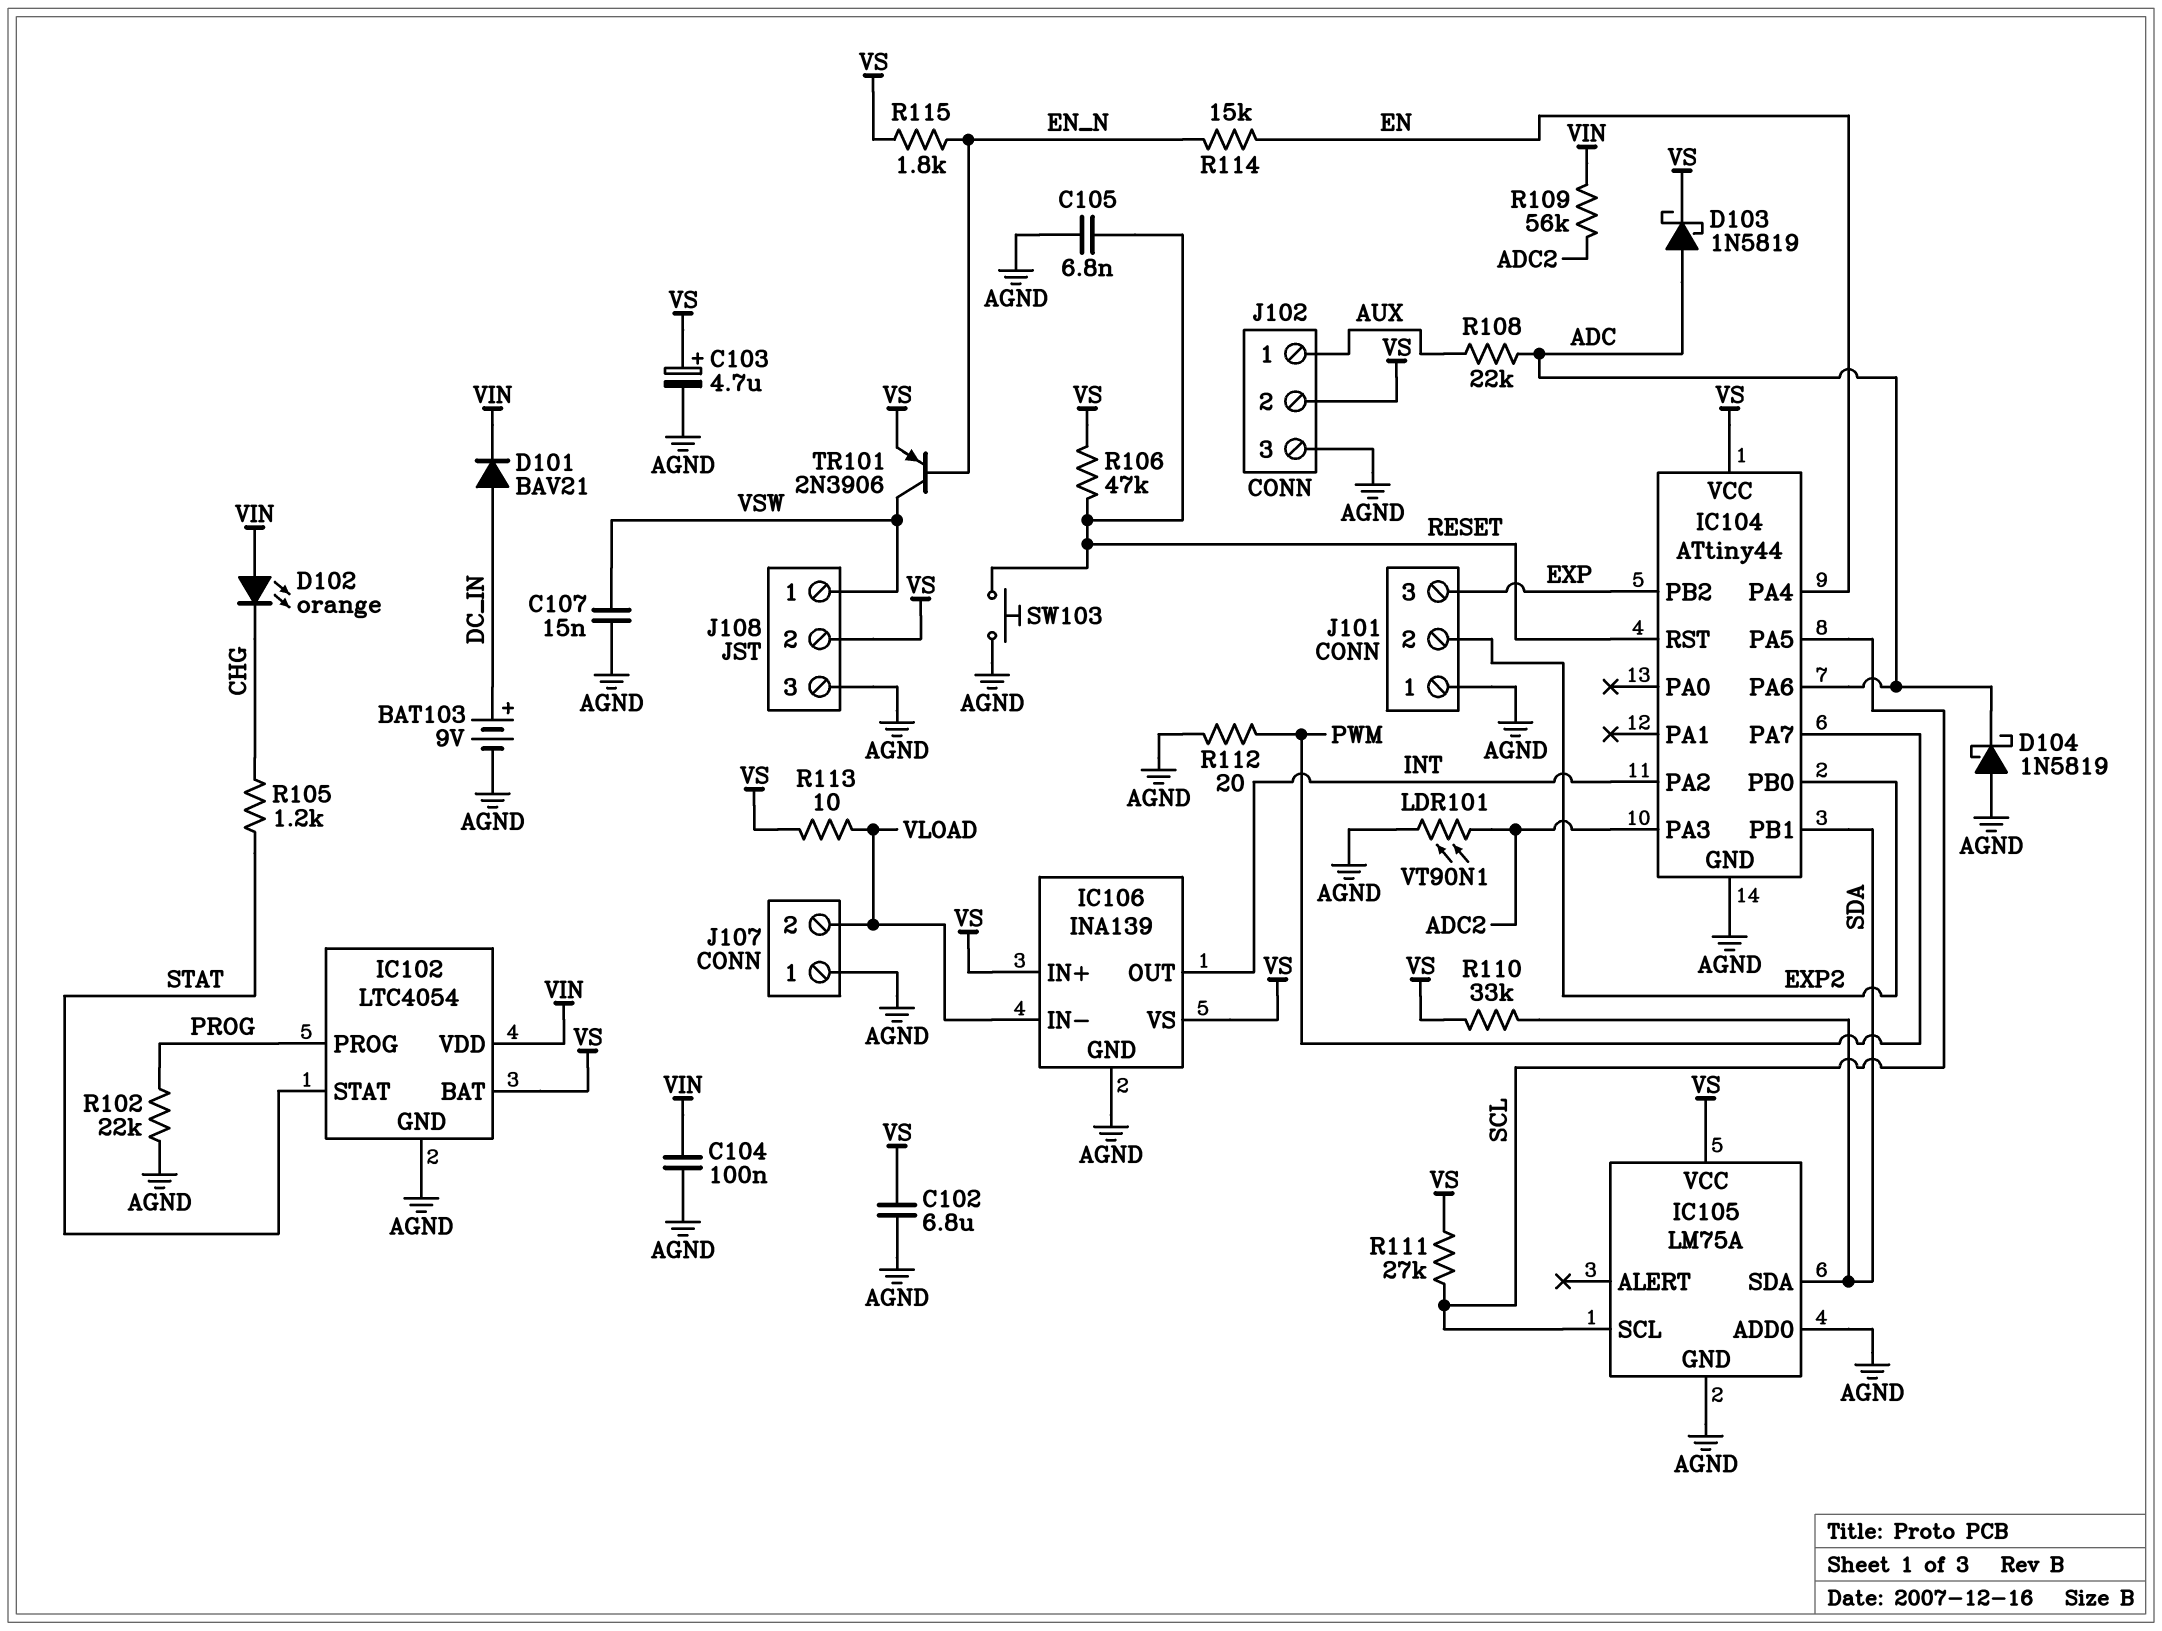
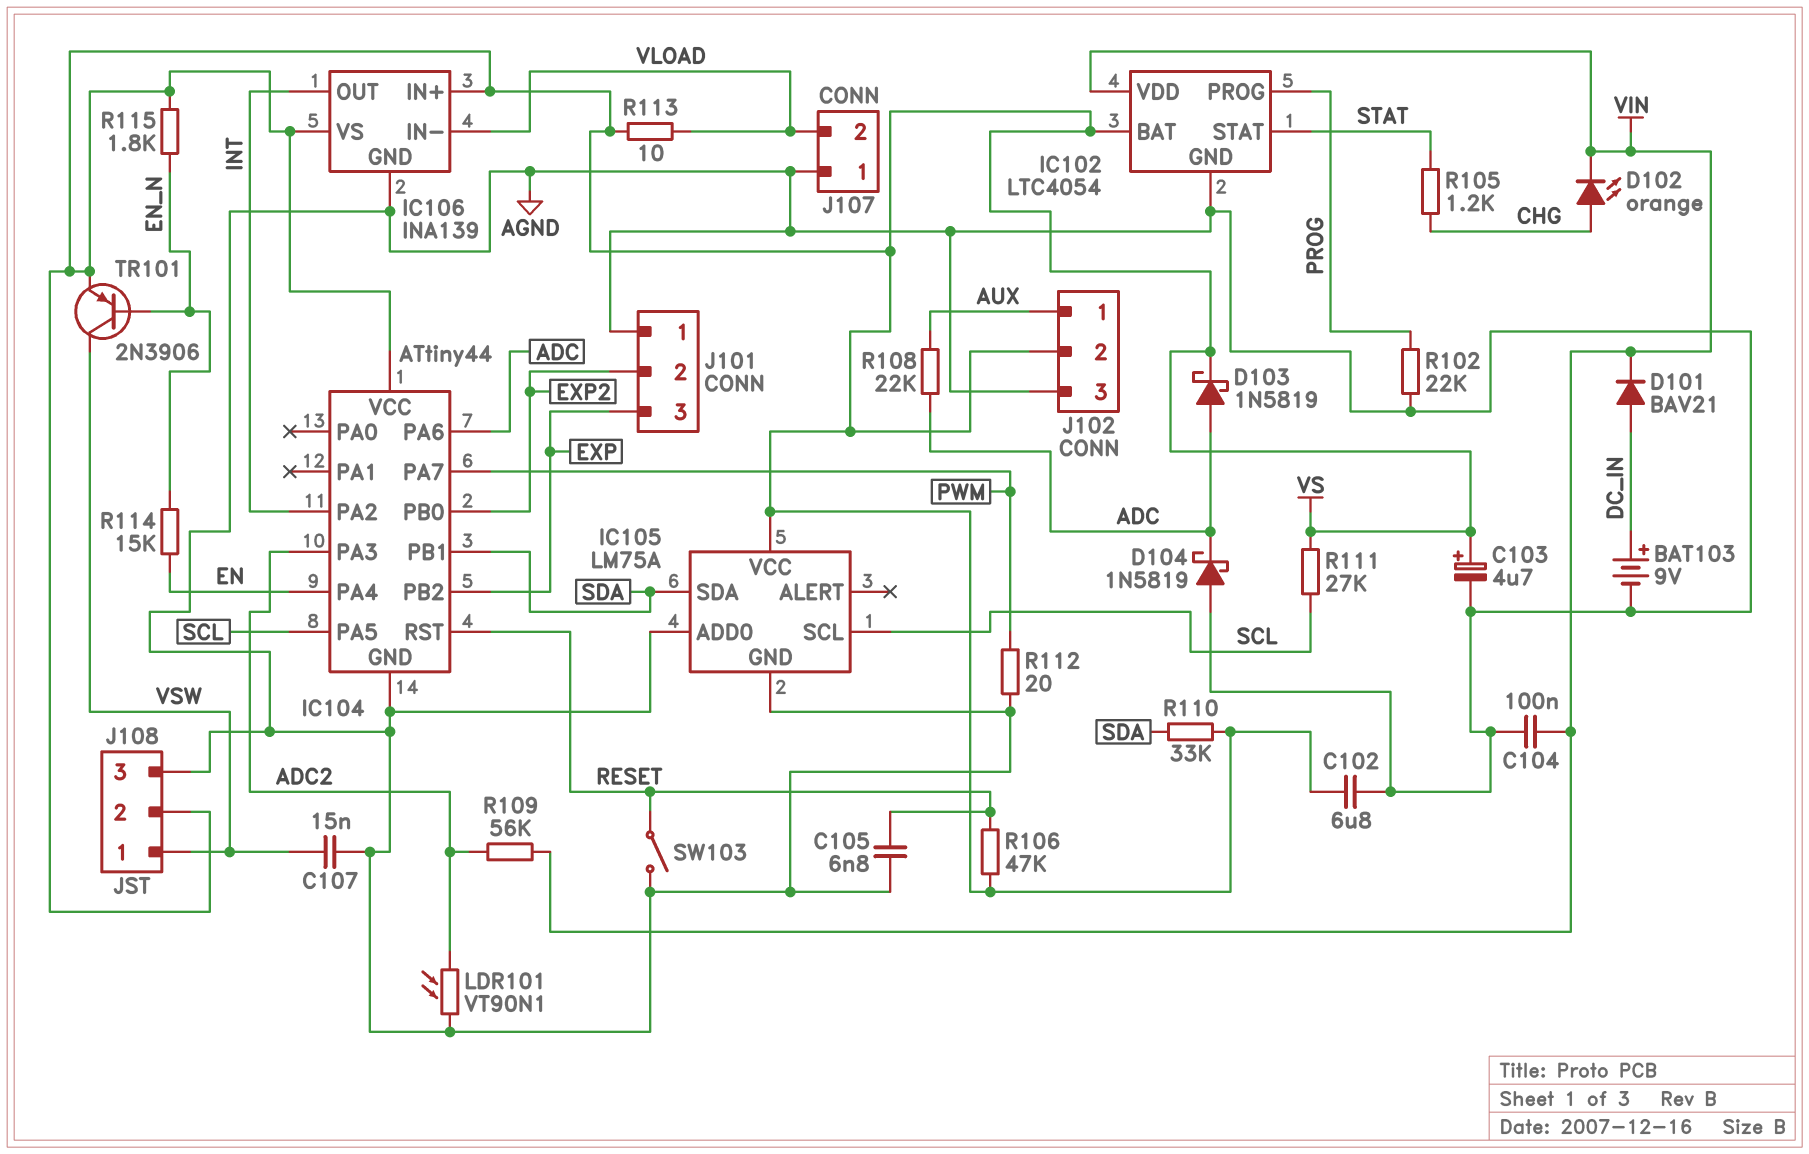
D102: LED orange (A VIN, K CHG) -> LED orange (A CHG, K VIN)
SW103: button (AGND, RESET) -> switch (AGND, RESET)

